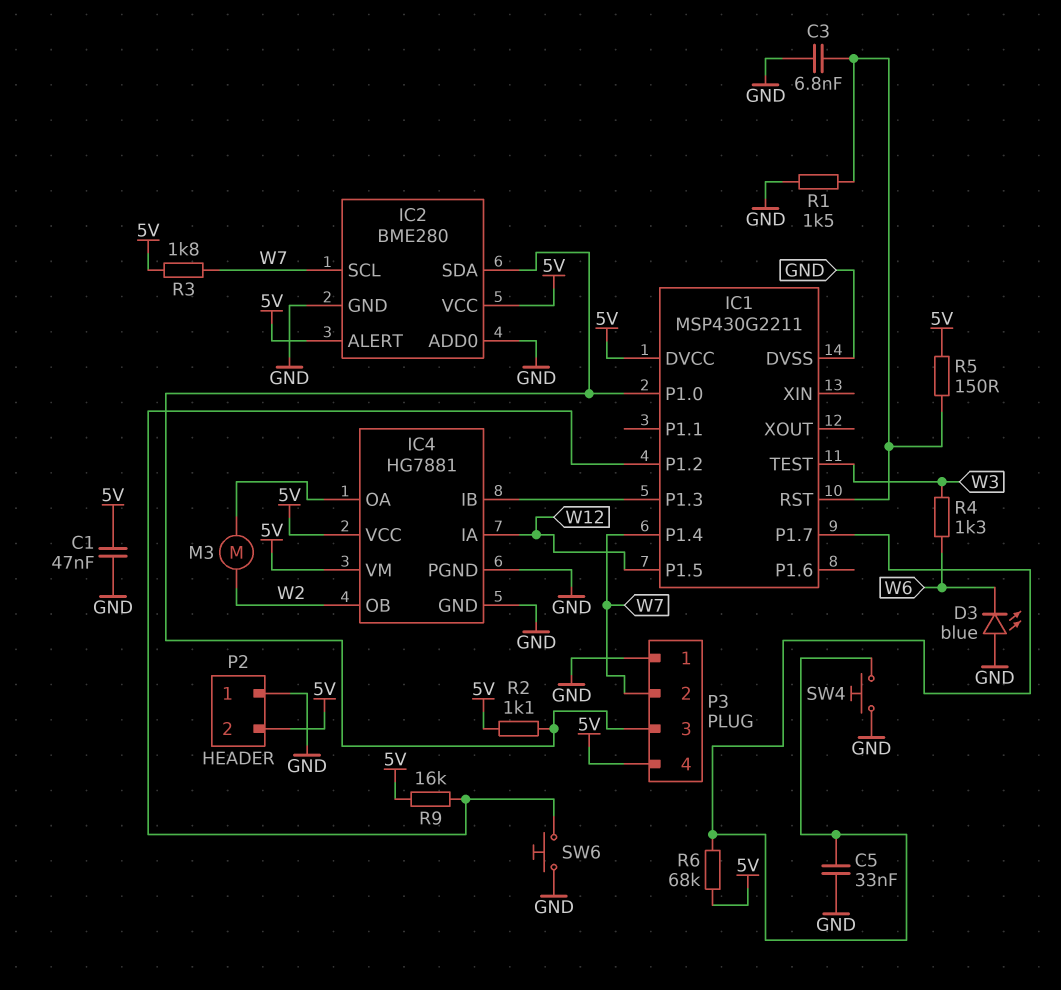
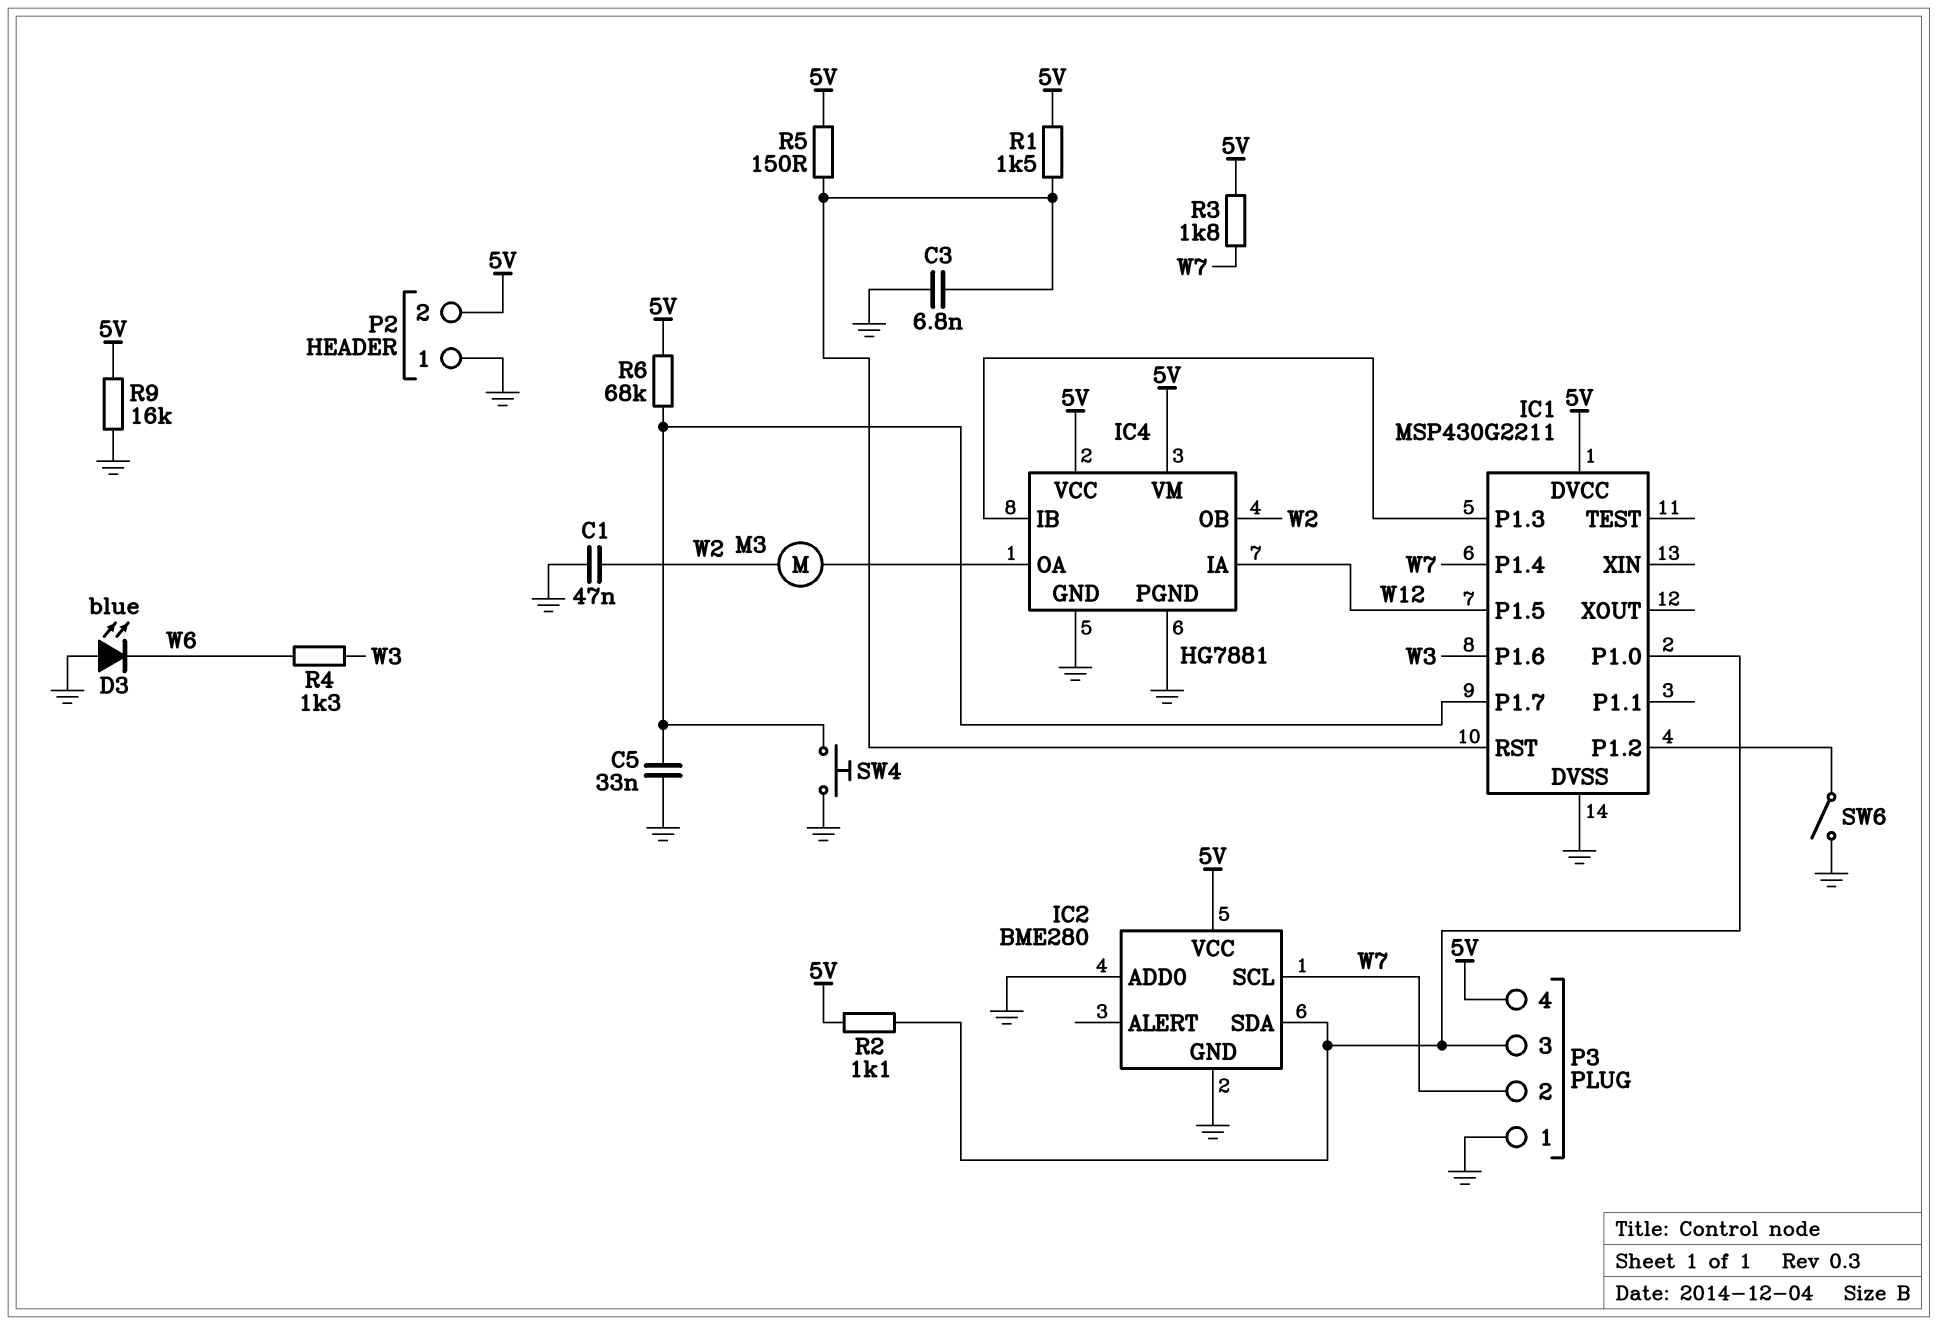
C1: 47nF (5V, GND) -> 47nF (GND, W2)
IC1 pin P1.6: none -> W3
IC1 pin TEST: W3 -> none
IC2 pin ALERT: 5V -> none
R1: 1.5k (GND, IC1/RST) -> 1.5k (5V, IC1/RST)
R9: 16k (5V, IC1/P1.2) -> 16k (5V, GND)
SW6: button (GND, IC1/P1.2) -> switch (GND, IC1/P1.2)

